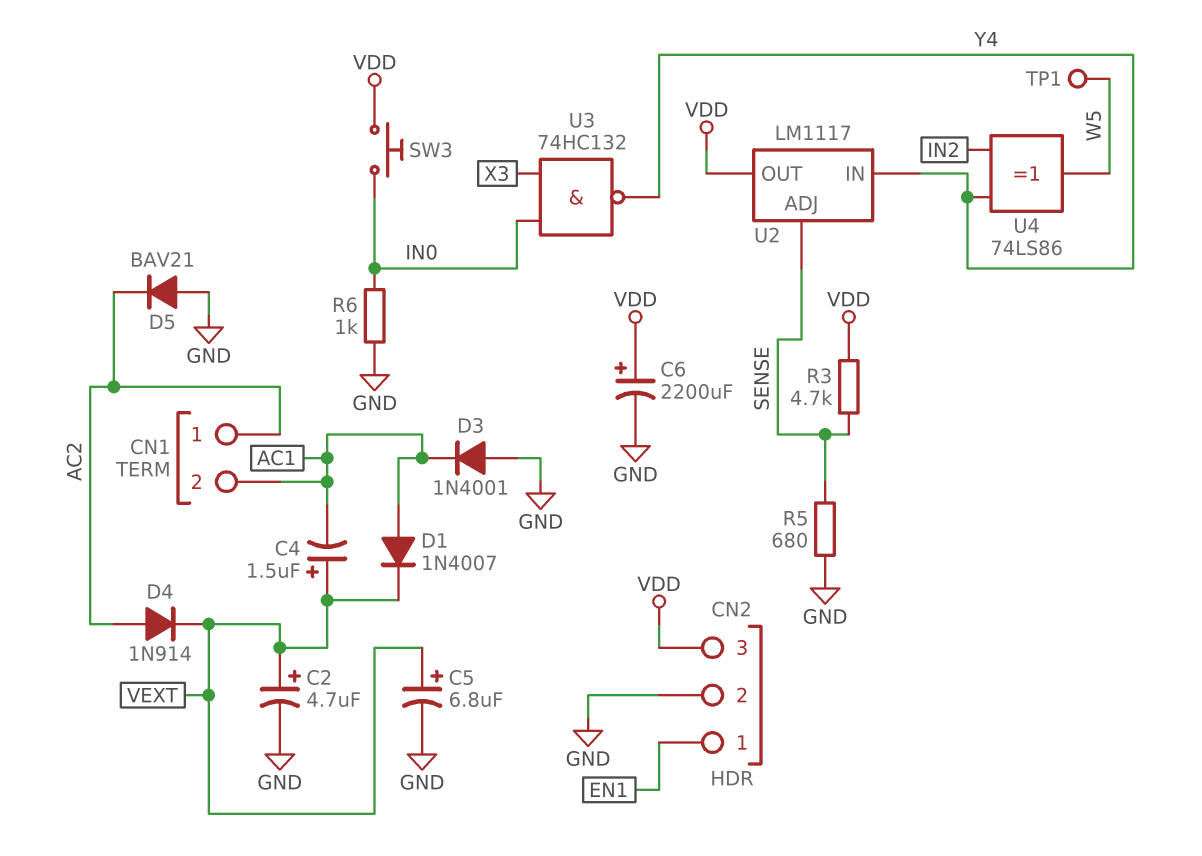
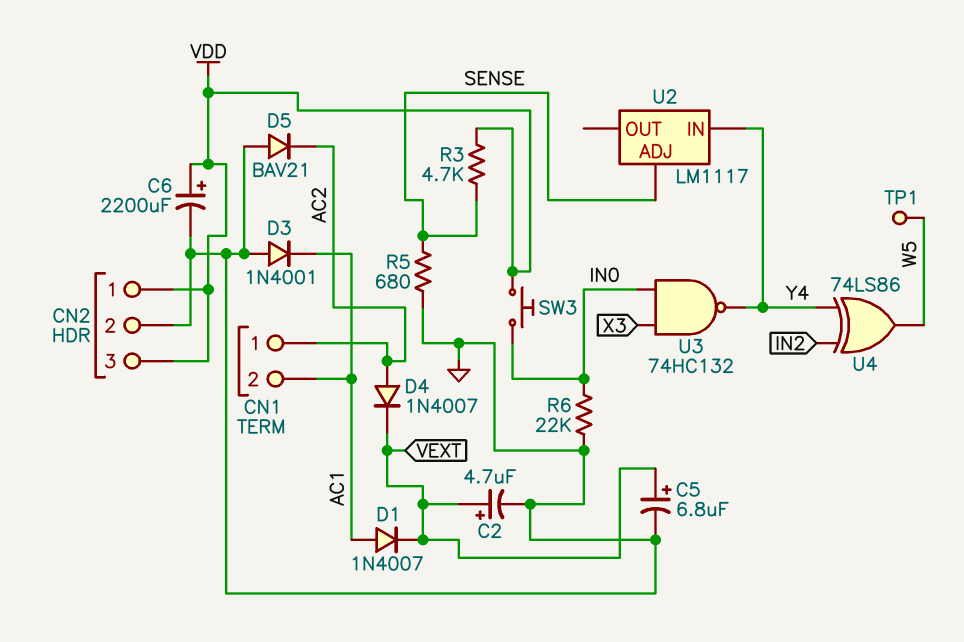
C4: 1.5uF (plus VEXT, minus AC1) -> none
CN2 pin 1: EN1 -> VDD
D4: diode 1N914 (A AC2, K VEXT) -> diode 1N4007 (A AC2, K VEXT)
R6: 1k (GND, IN0) -> 22k (GND, IN0)
U2 pin OUT: VDD -> none

